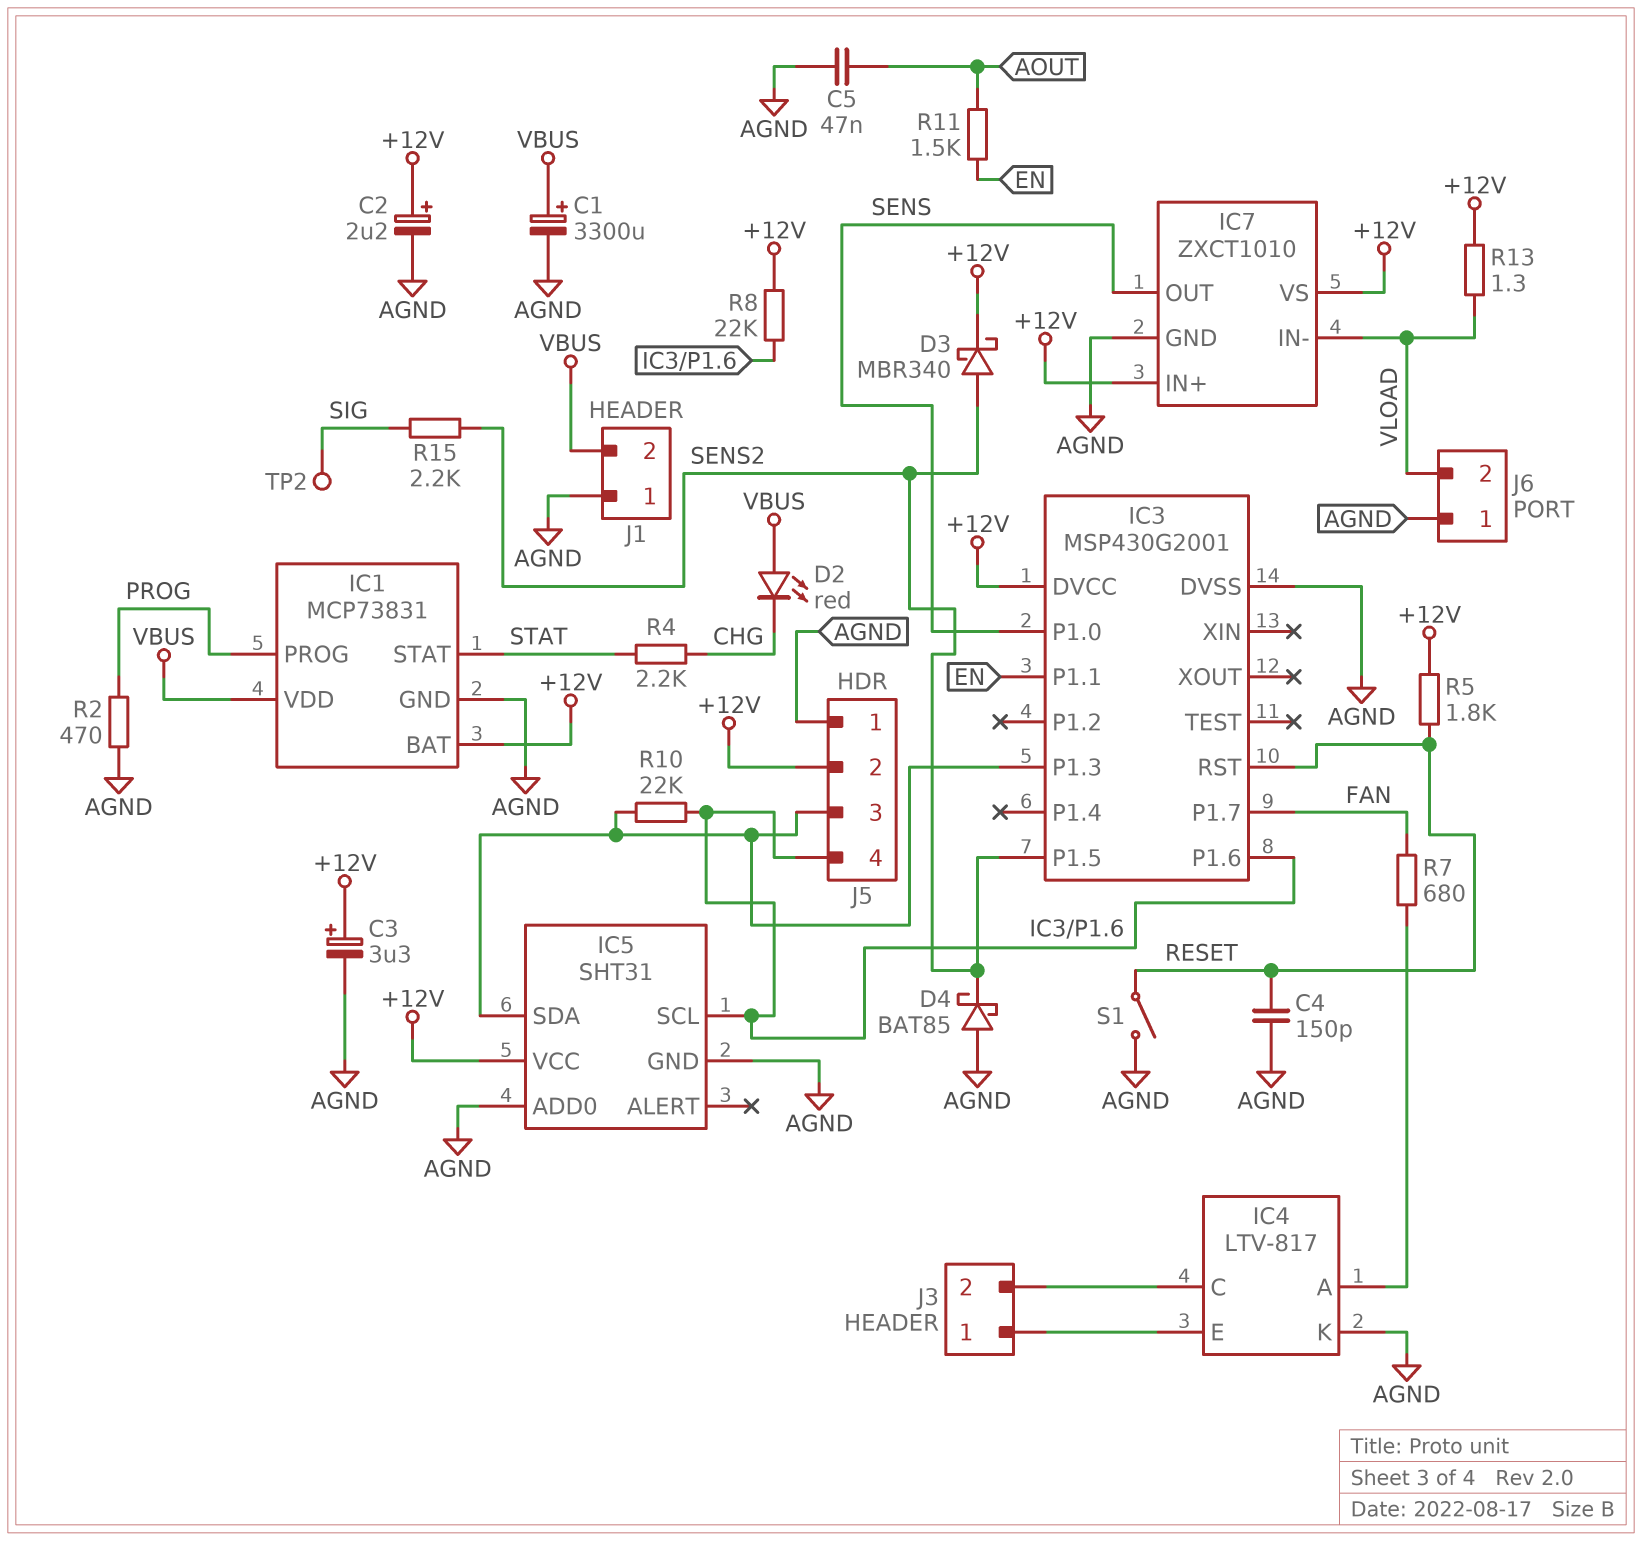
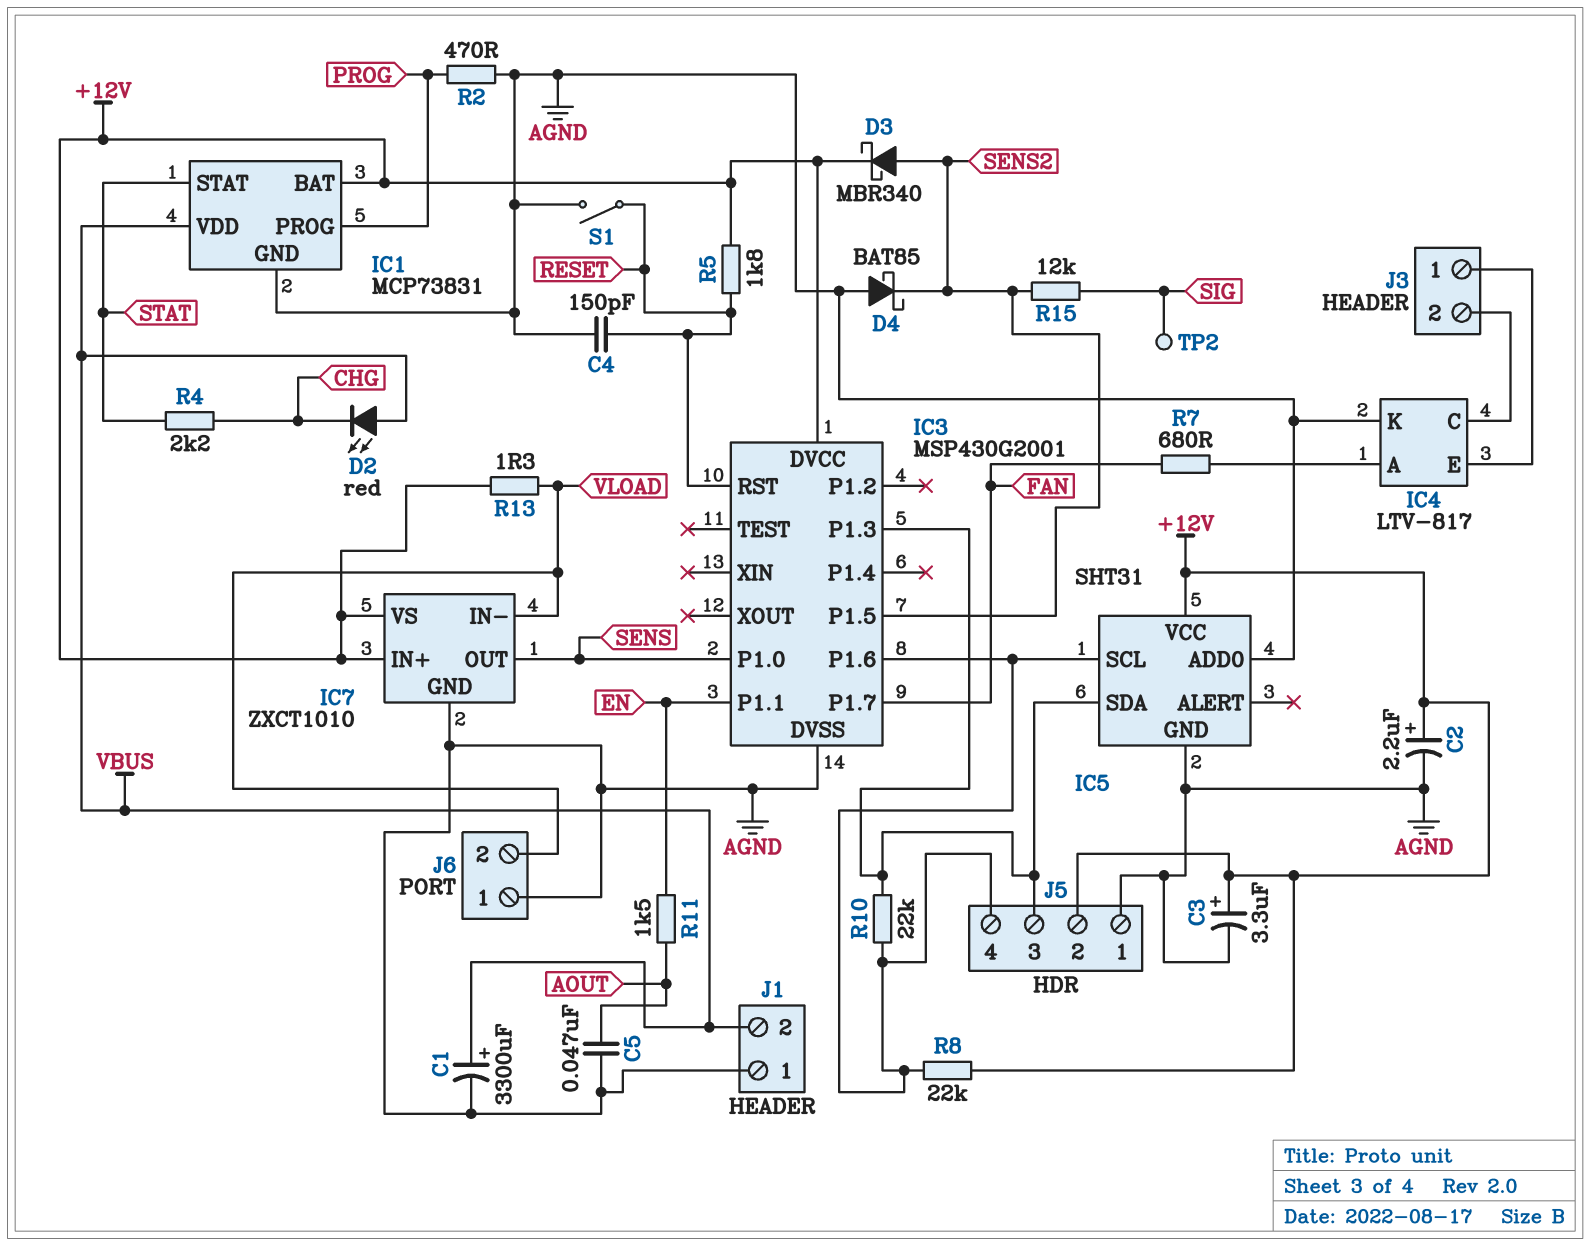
R15: 2.2k (SENS2, SIG) -> 12k (SENS2, SIG)

